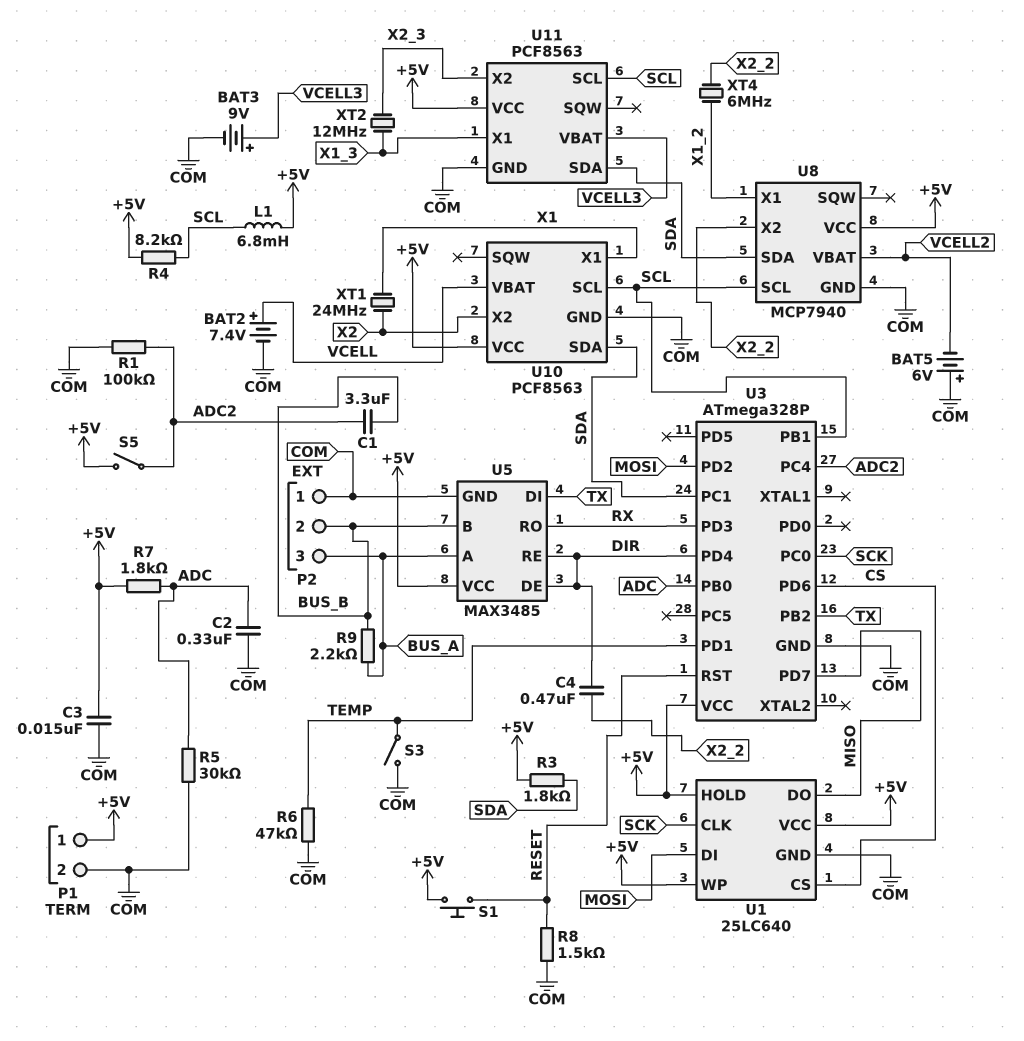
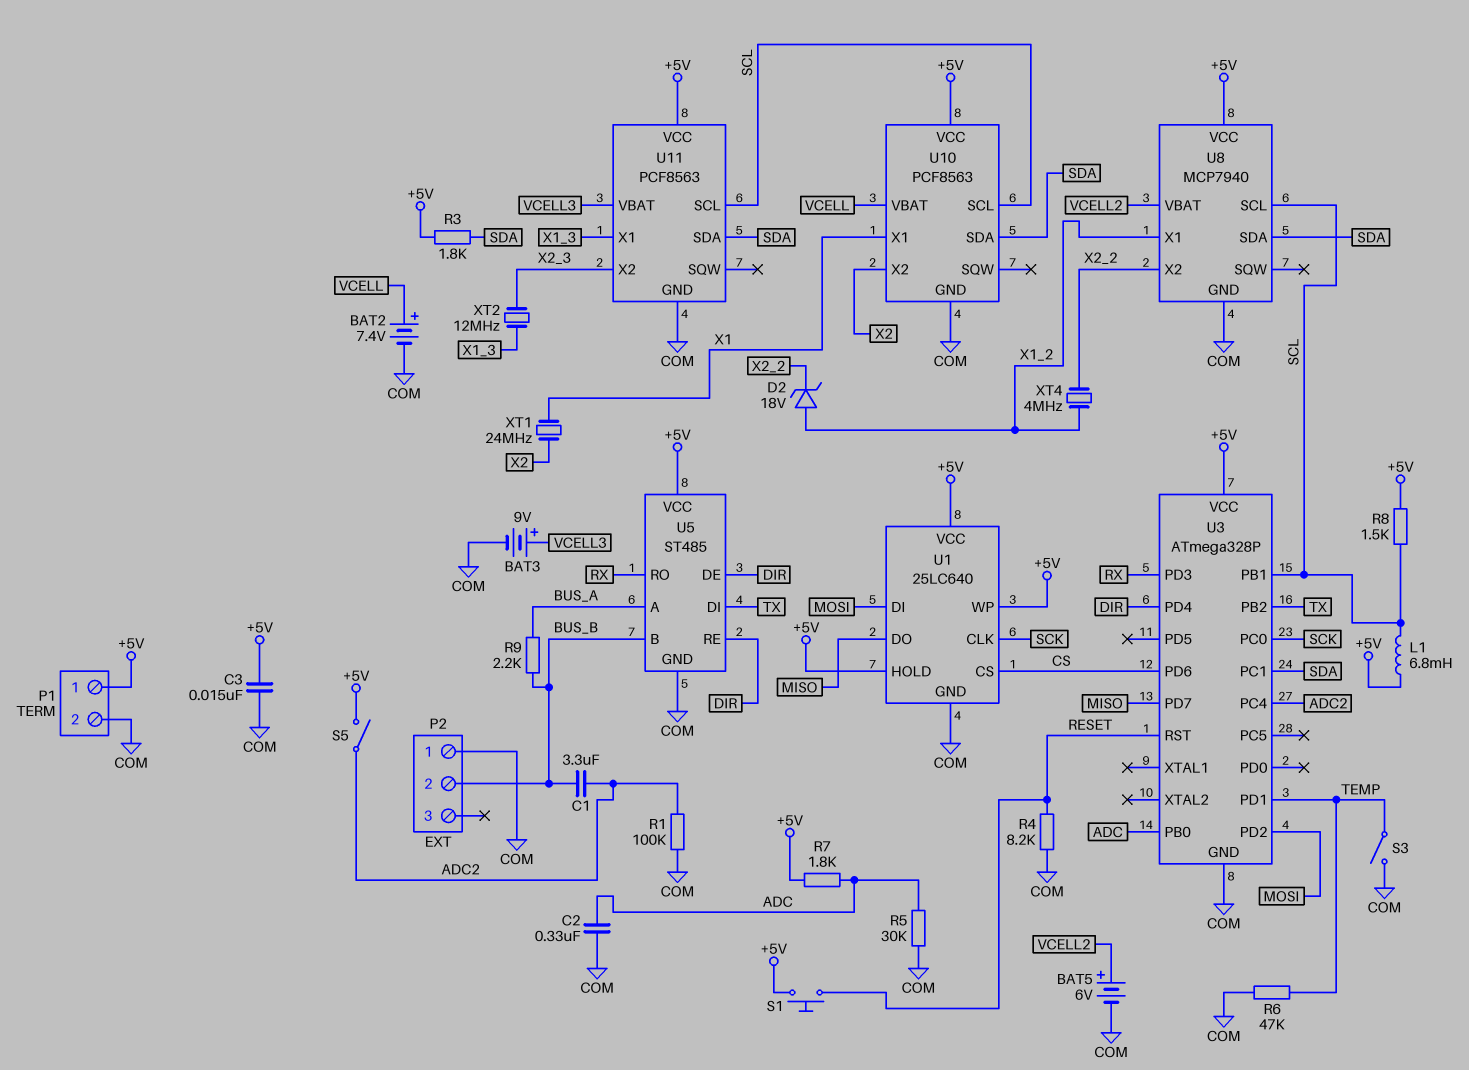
BAT5: 6V (plus COM, minus VCELL2) -> 6V (plus VCELL2, minus COM)
C4: 470nF (DIR, X2_2) -> none
D2: none -> zener 18V (A X1_2, K X2_2)
P2 pin 3: BUS_A -> none
R4: 8.2k (+5V, SCL) -> 8.2k (COM, RESET)
R8: 1.5k (COM, RESET) -> 1.5k (+5V, SCL)
U5: MAX3485 -> ST485
XT4: 6MHz (X1_2, X2_2) -> 4MHz (X1_2, X2_2)

